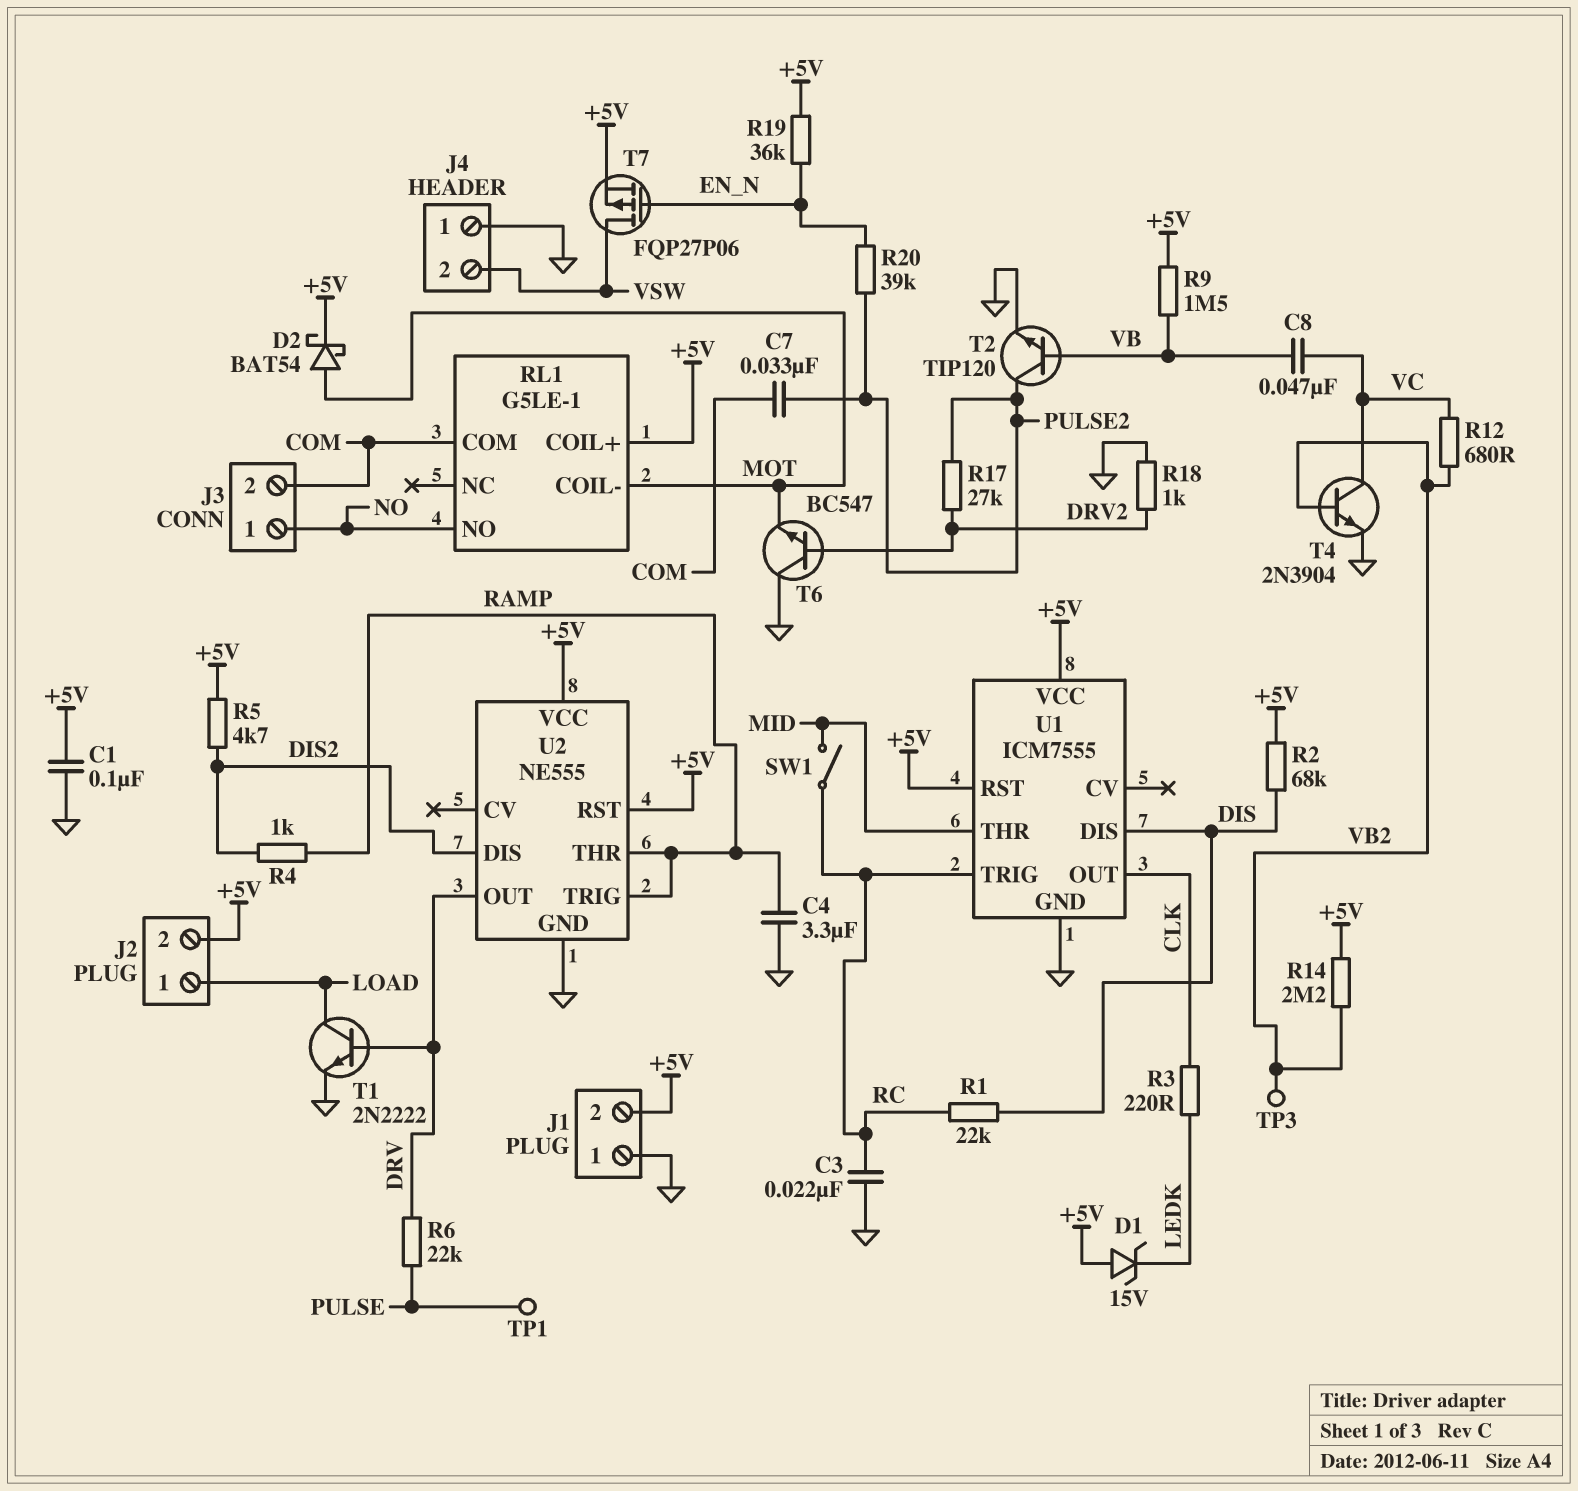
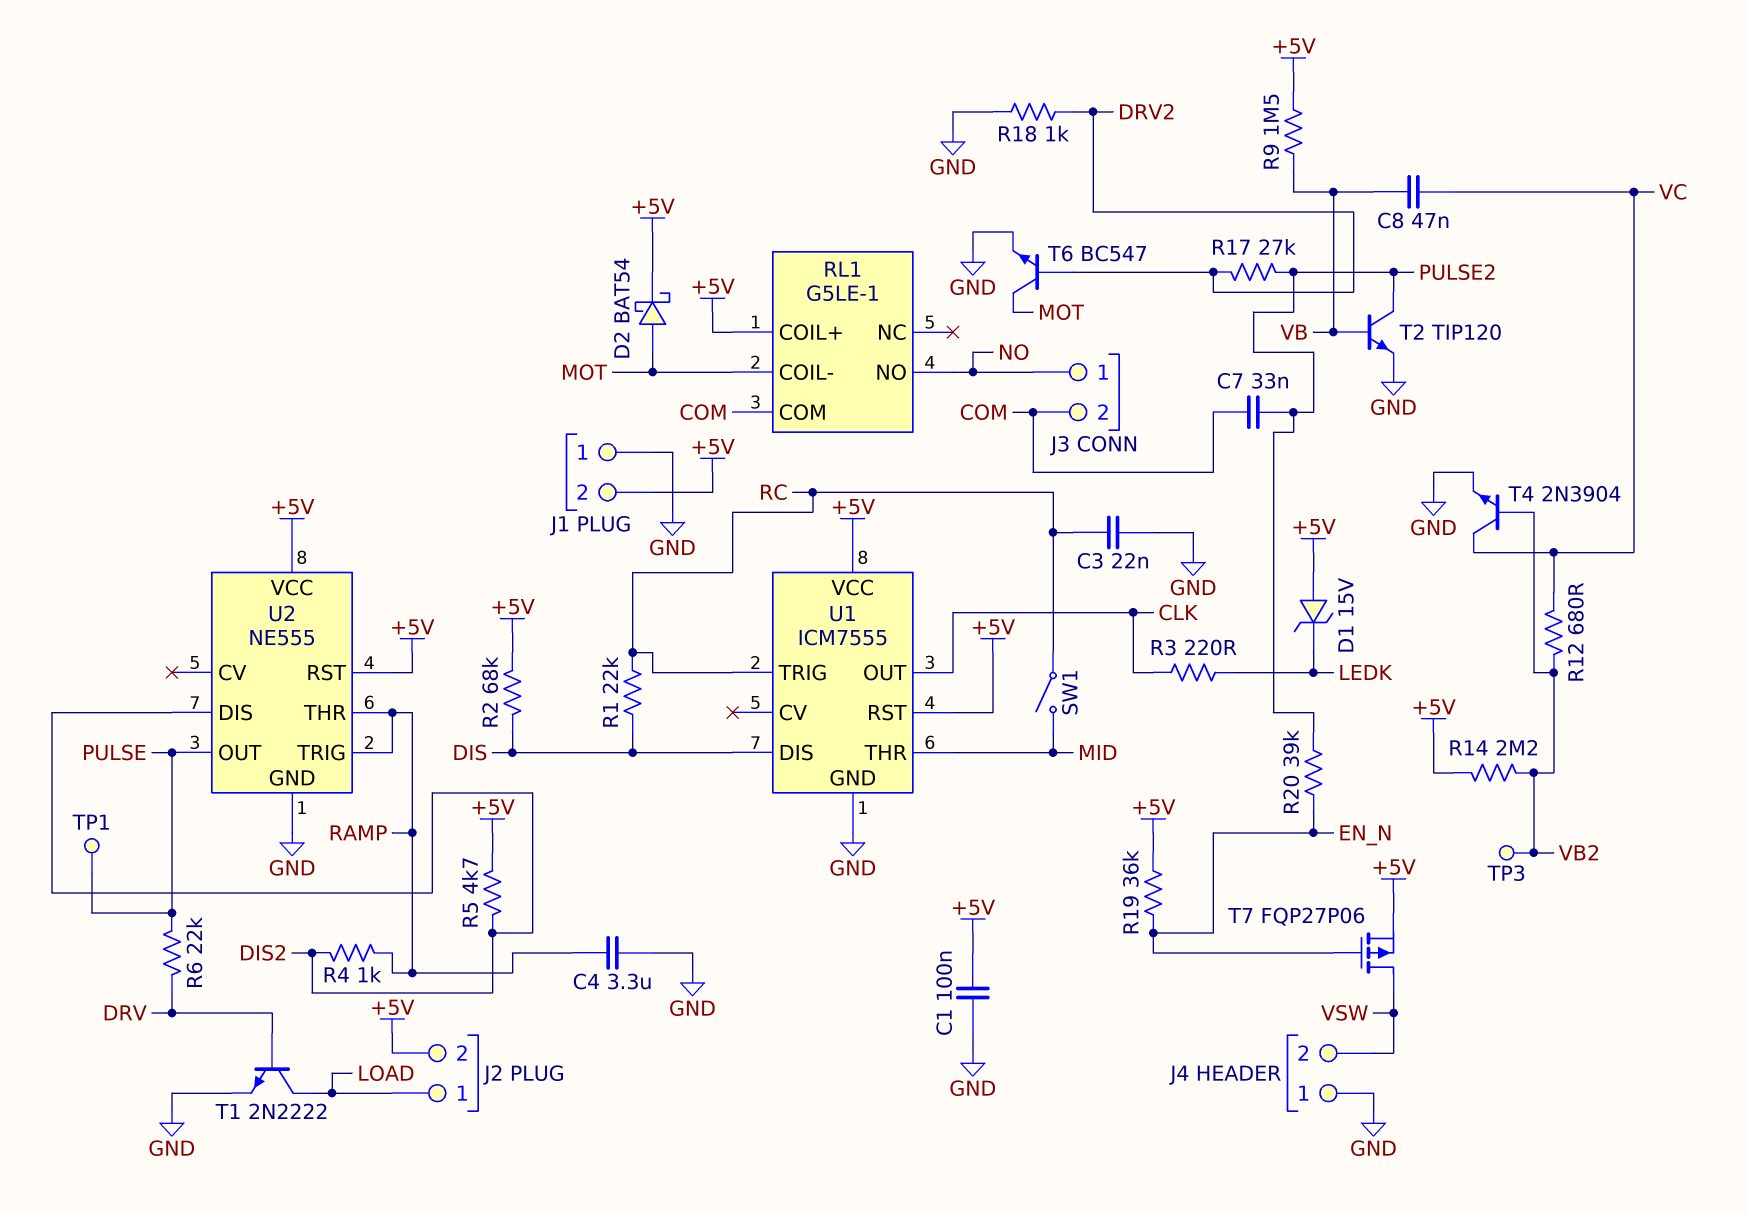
T6: NPN BC547 (B DRV2, C GND, E MOT) -> NPN BC547 (B DRV2, C MOT, E GND)
U2 pin OUT: DRV -> PULSE

